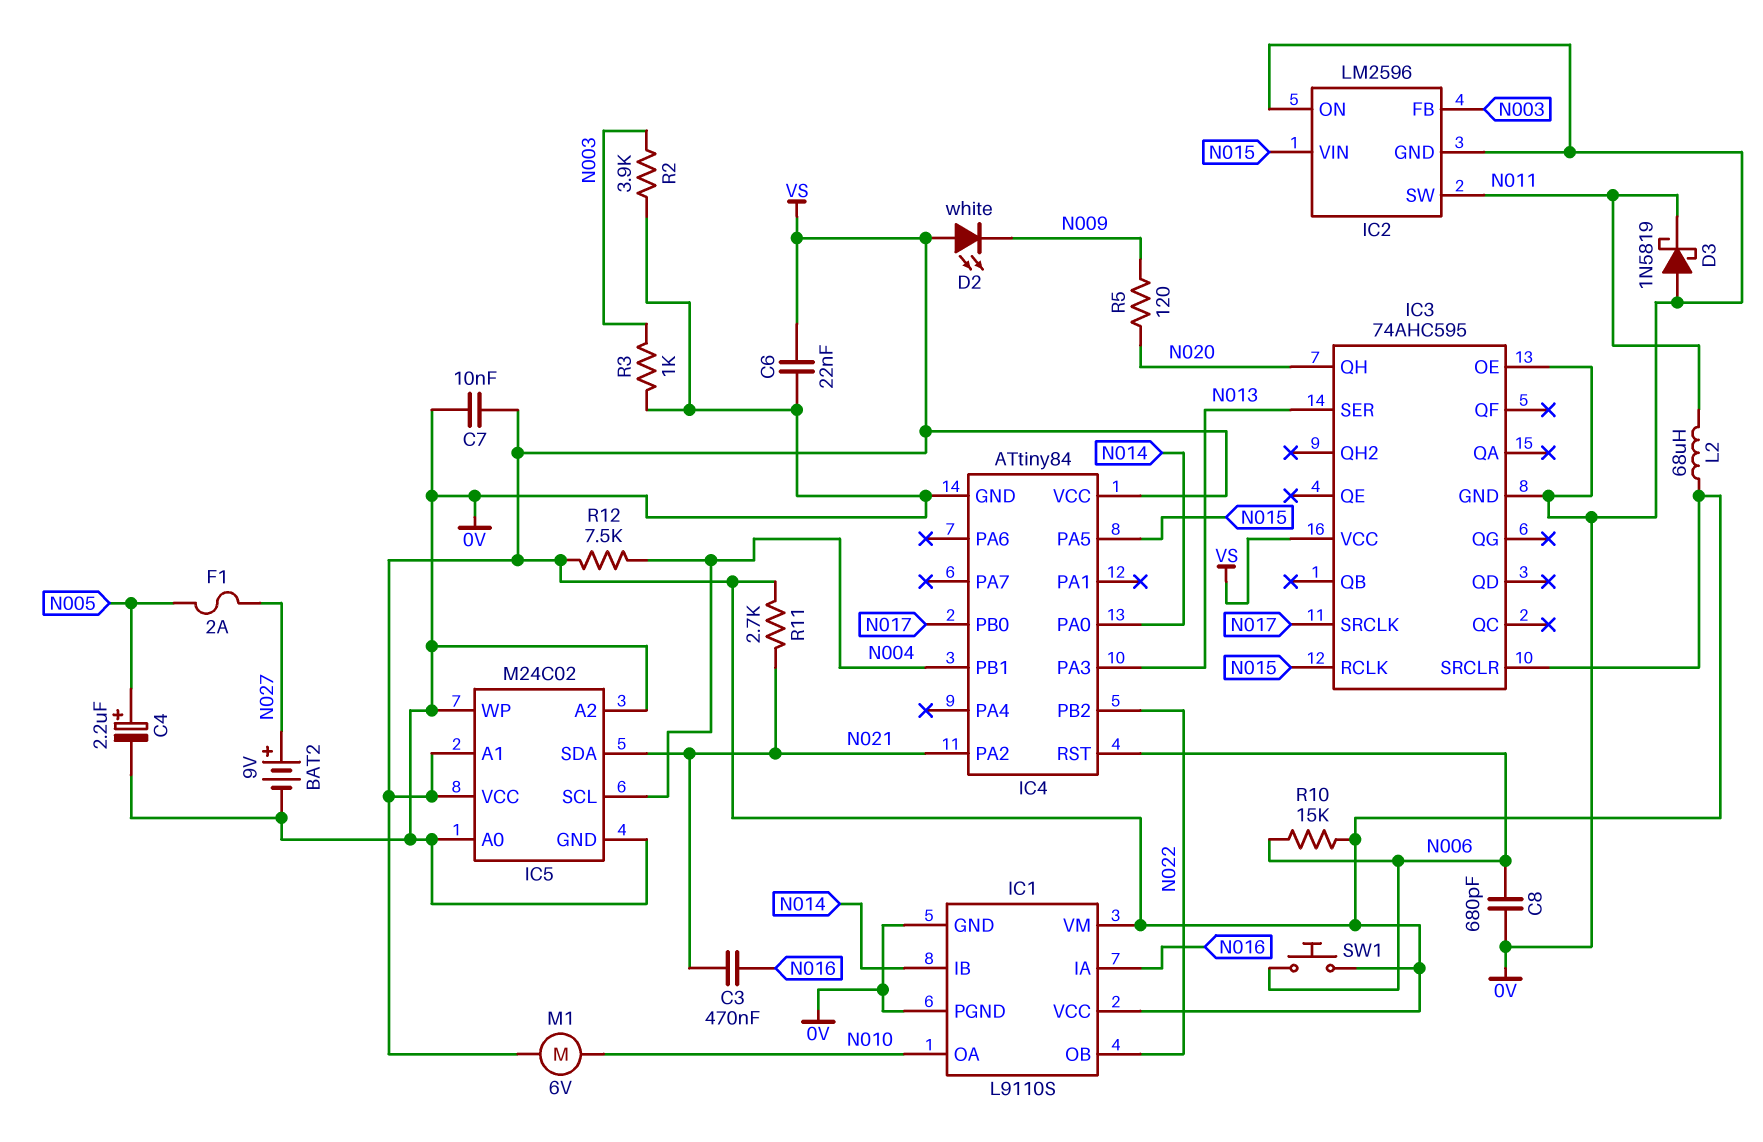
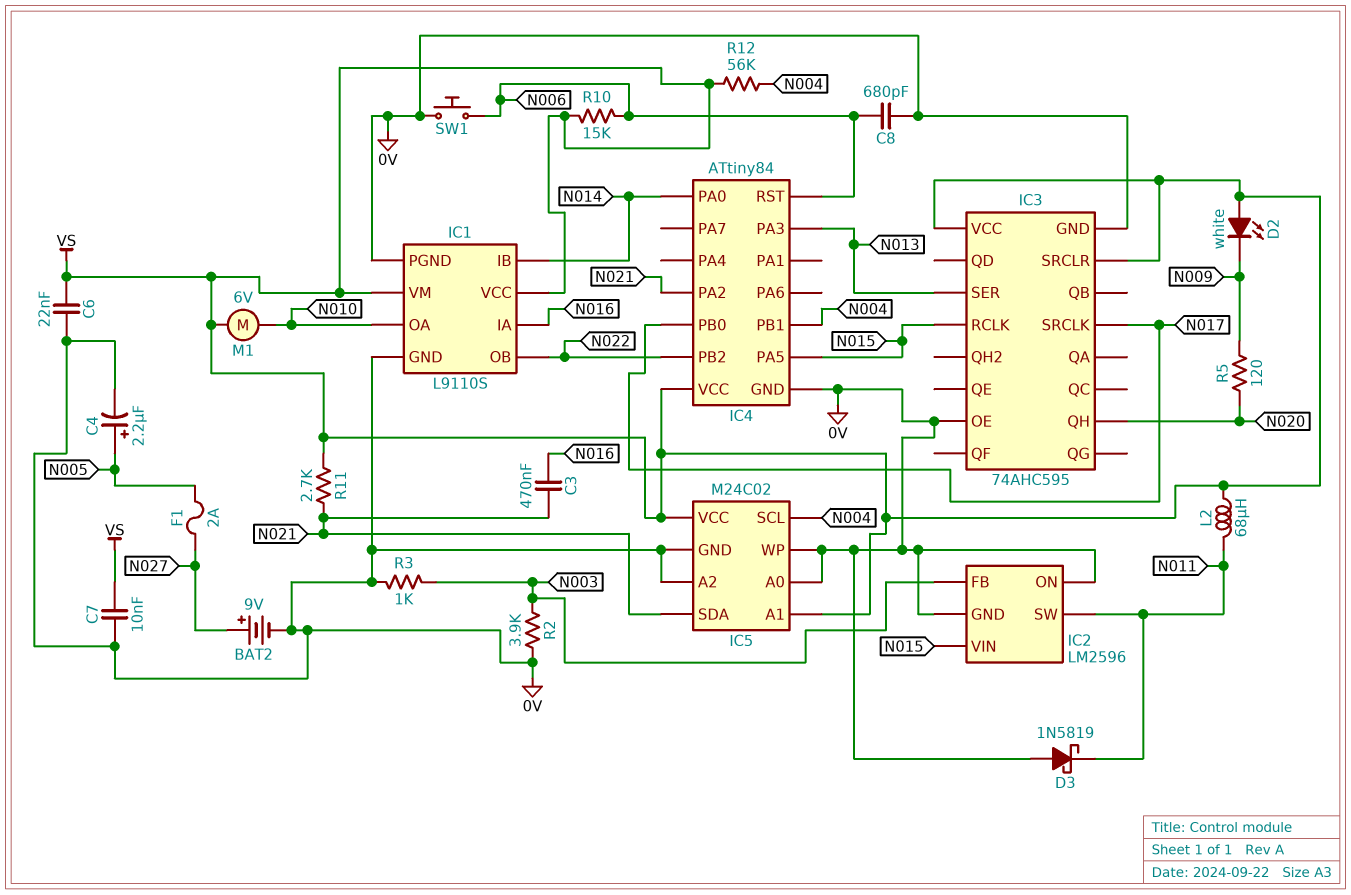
R12: 7.5k (N004, VS) -> 56k (N004, VS)
SW1: button (N006, VS) -> button (0V, N006)

